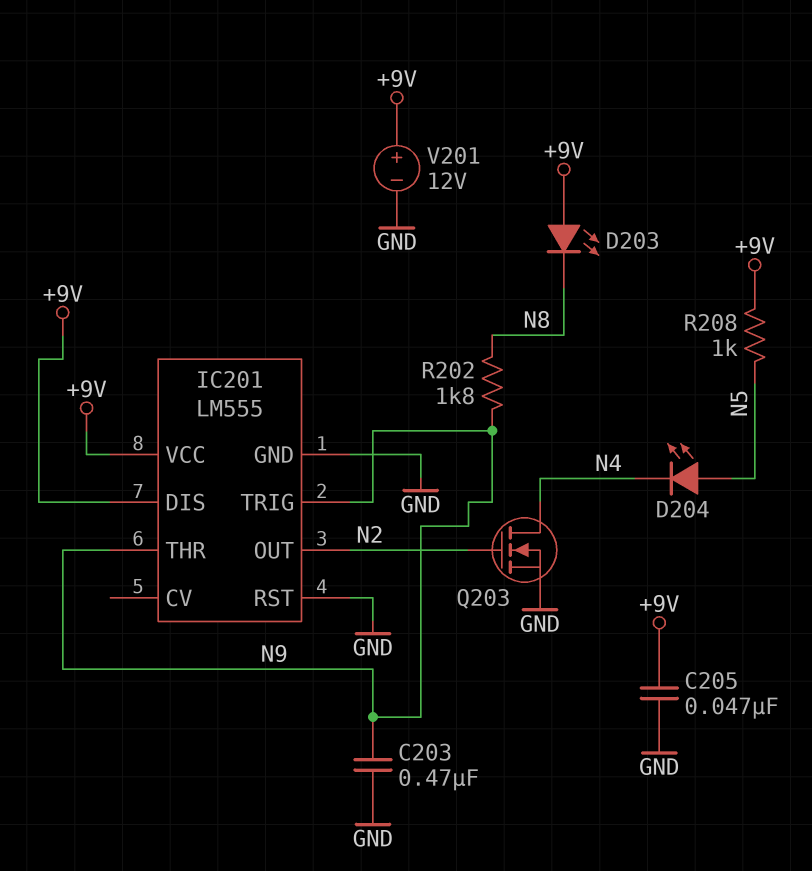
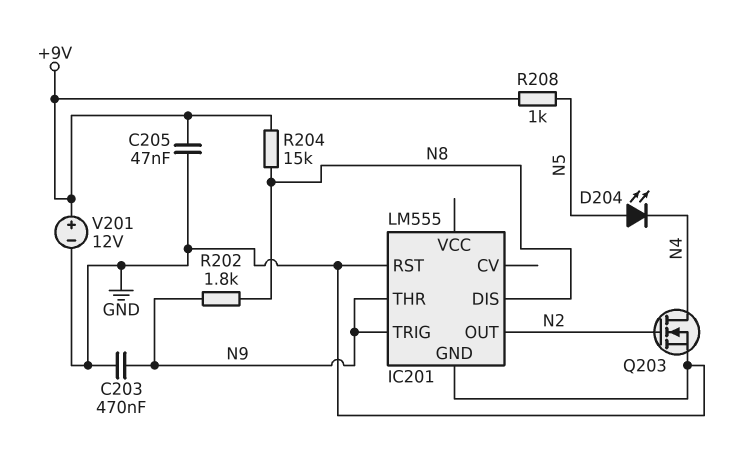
D203: LED (A +9V, K N8) -> none
IC201 pin DIS: +9V -> N8
IC201 pin VCC: +9V -> none
R204: none -> 15k (+9V, N8)

